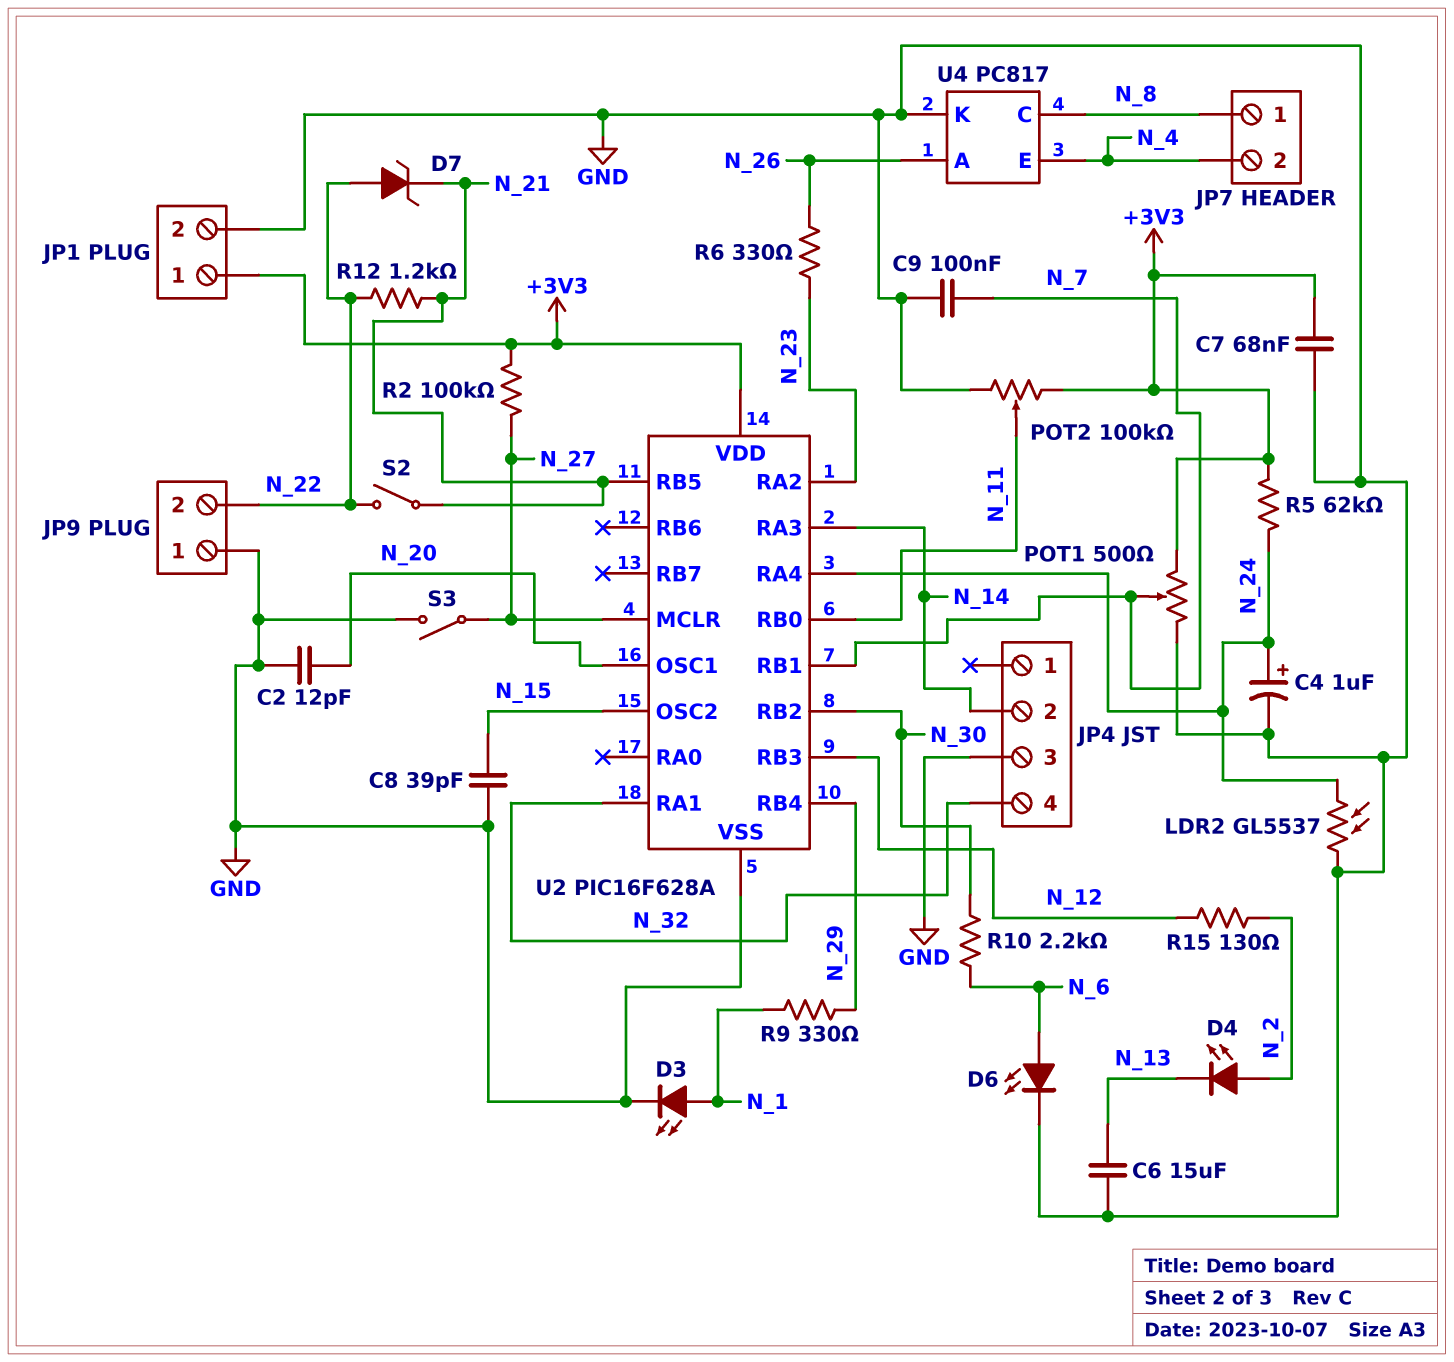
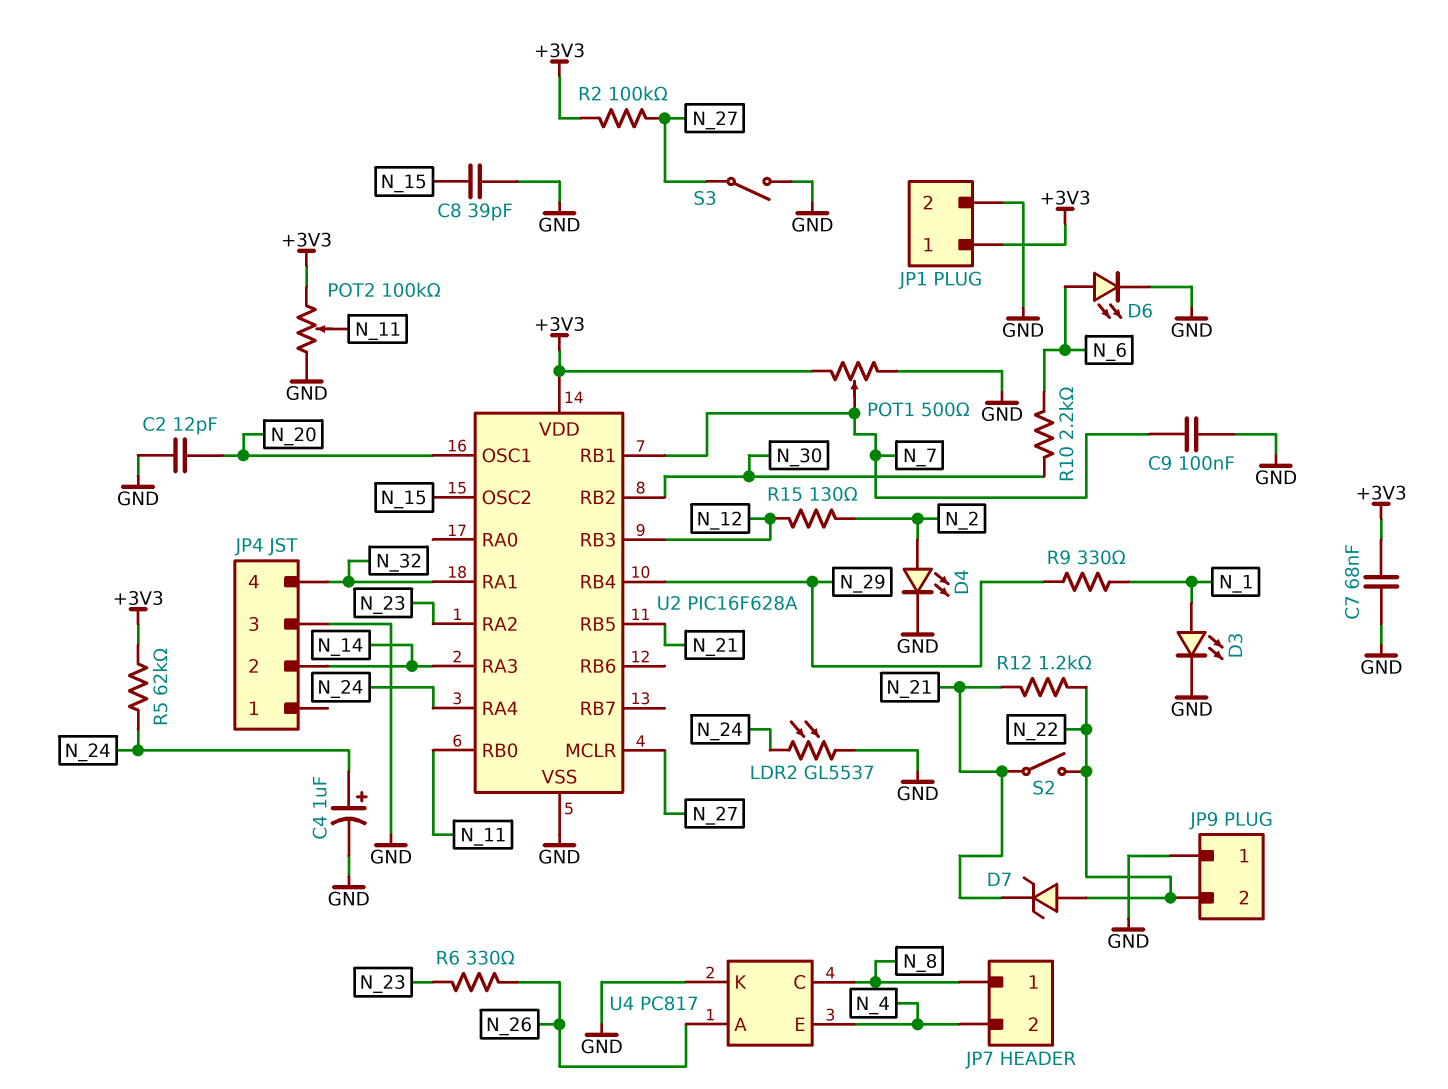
C6: 15uF (GND, N_13) -> none
D4: LED (A N_2, K N_13) -> LED (A N_2, K GND)

